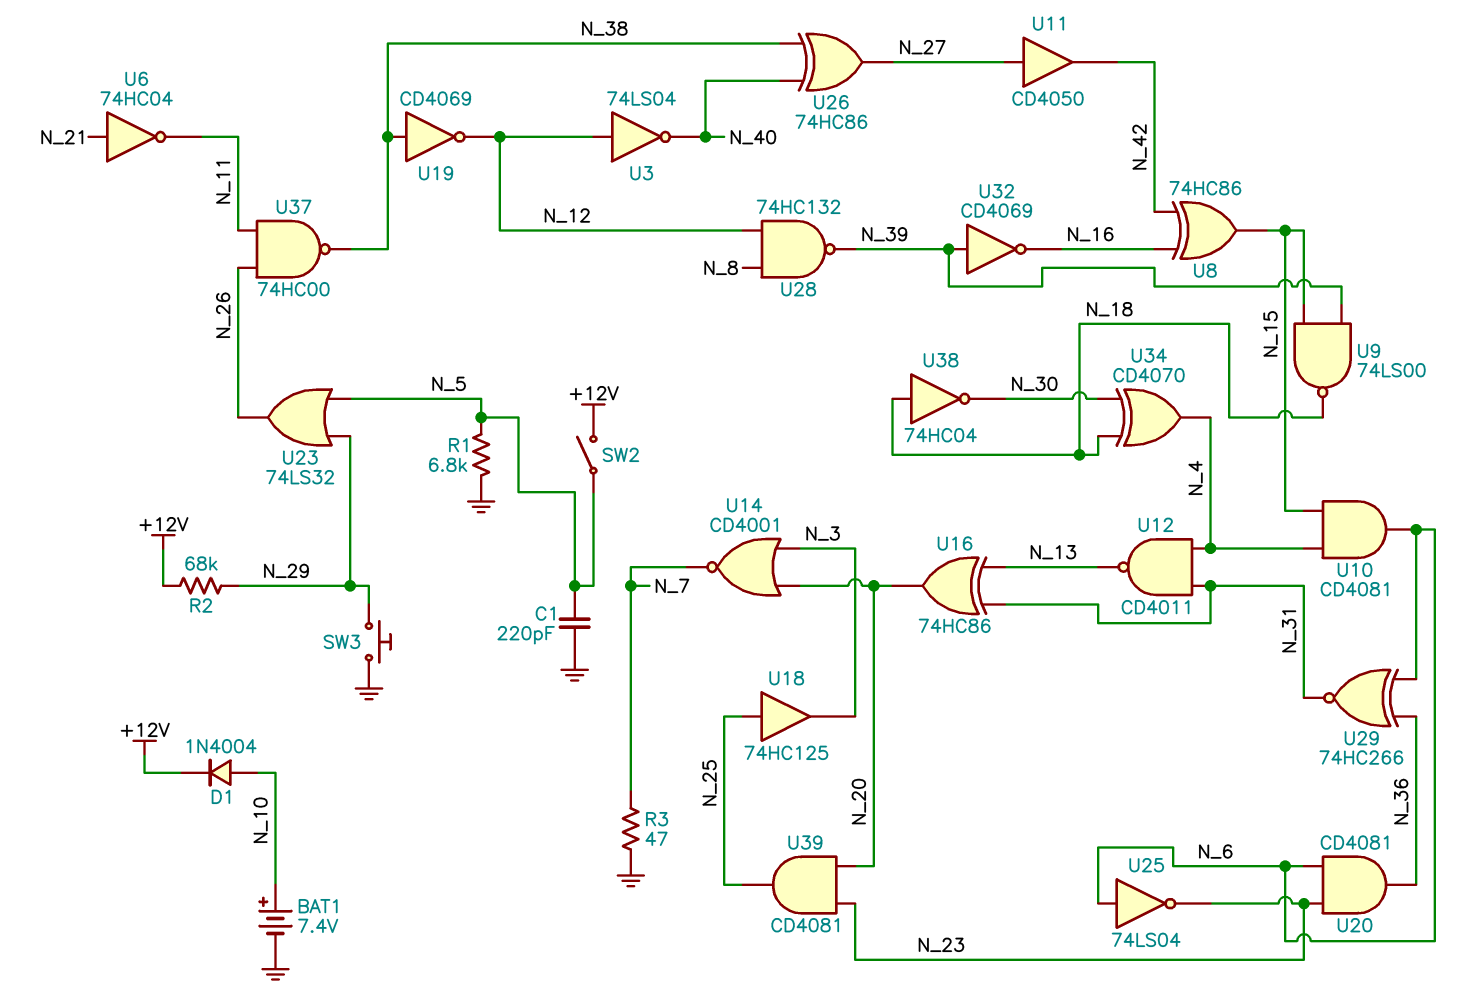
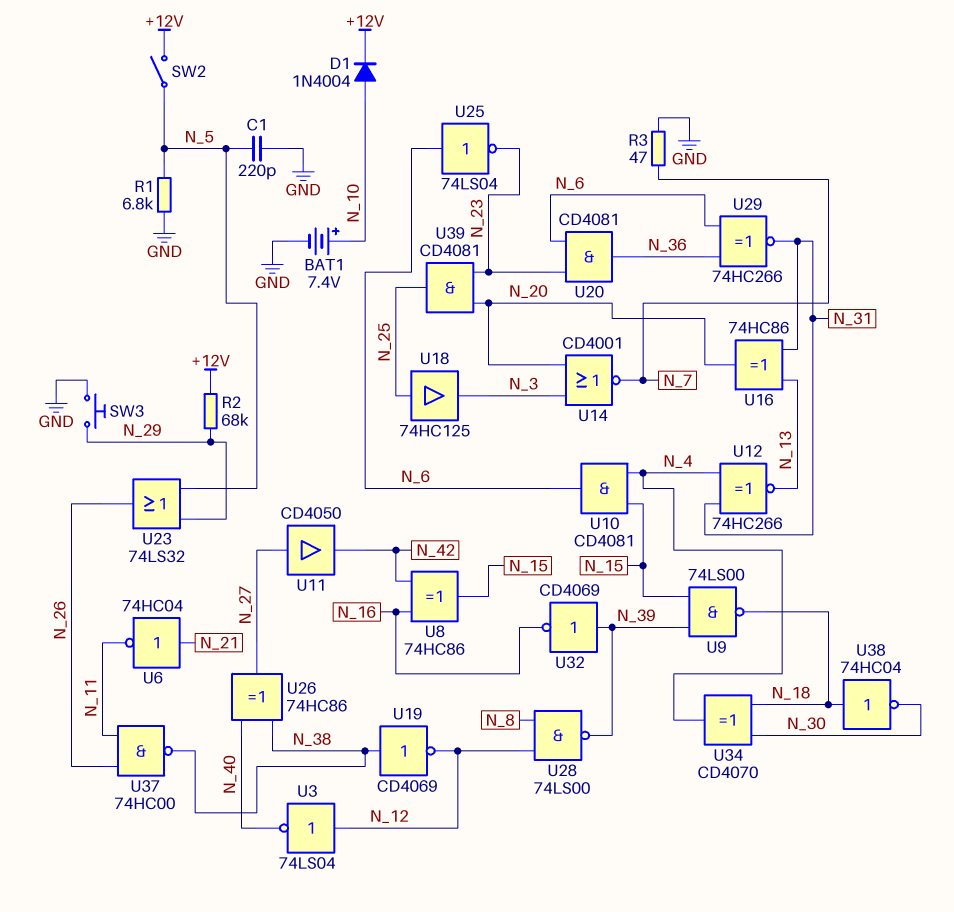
U12: NAND CD4011 (in N_4, in N_31, out N_13) -> XNOR 74HC266 (in N_4, in N_31, out N_13)
U28: NAND 74HC132 (in N_8, in N_12, out N_39) -> NAND 74LS00 (in N_8, in N_12, out N_39)

